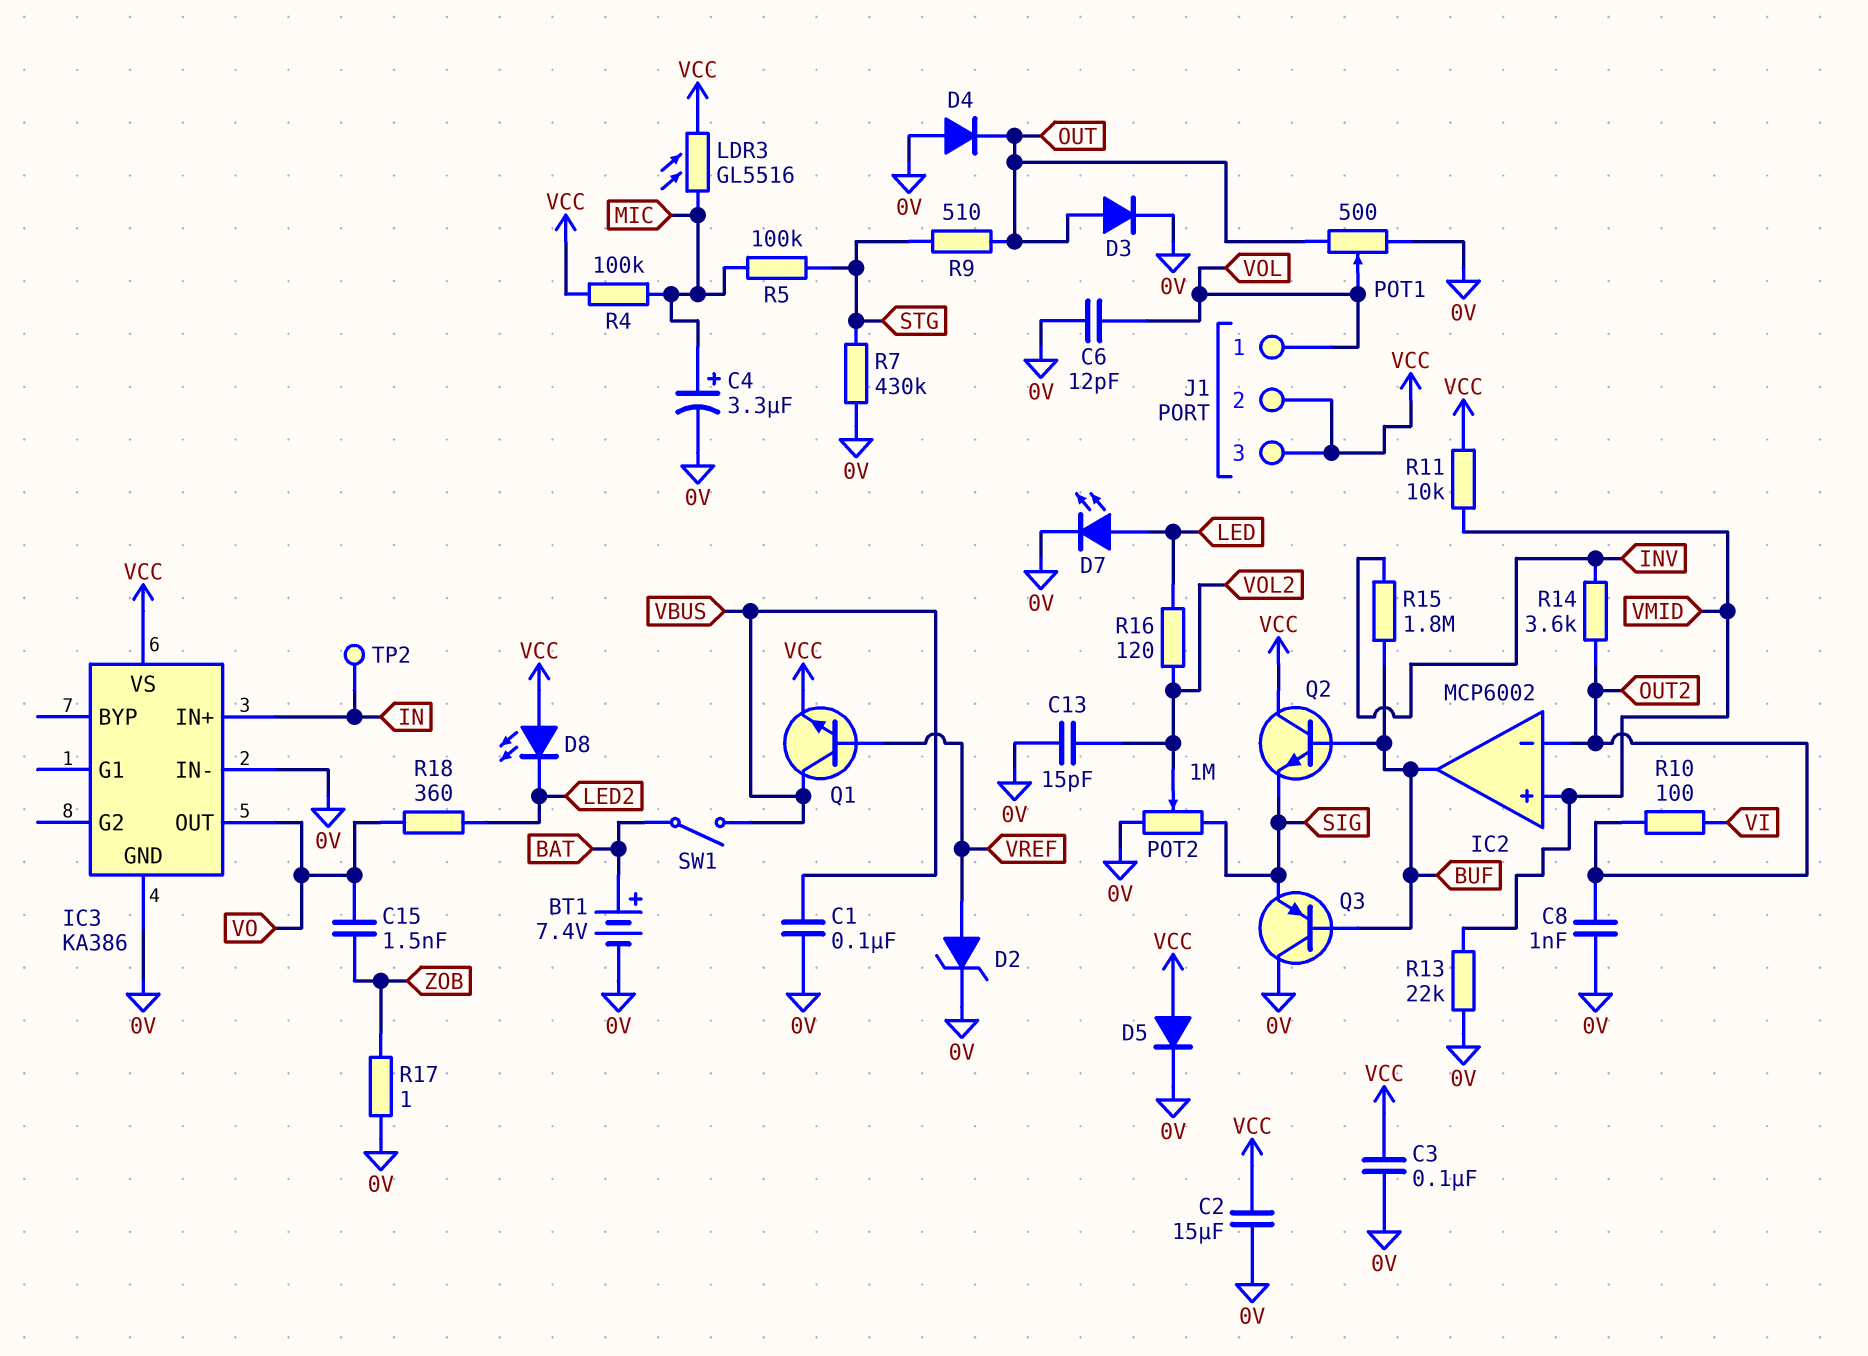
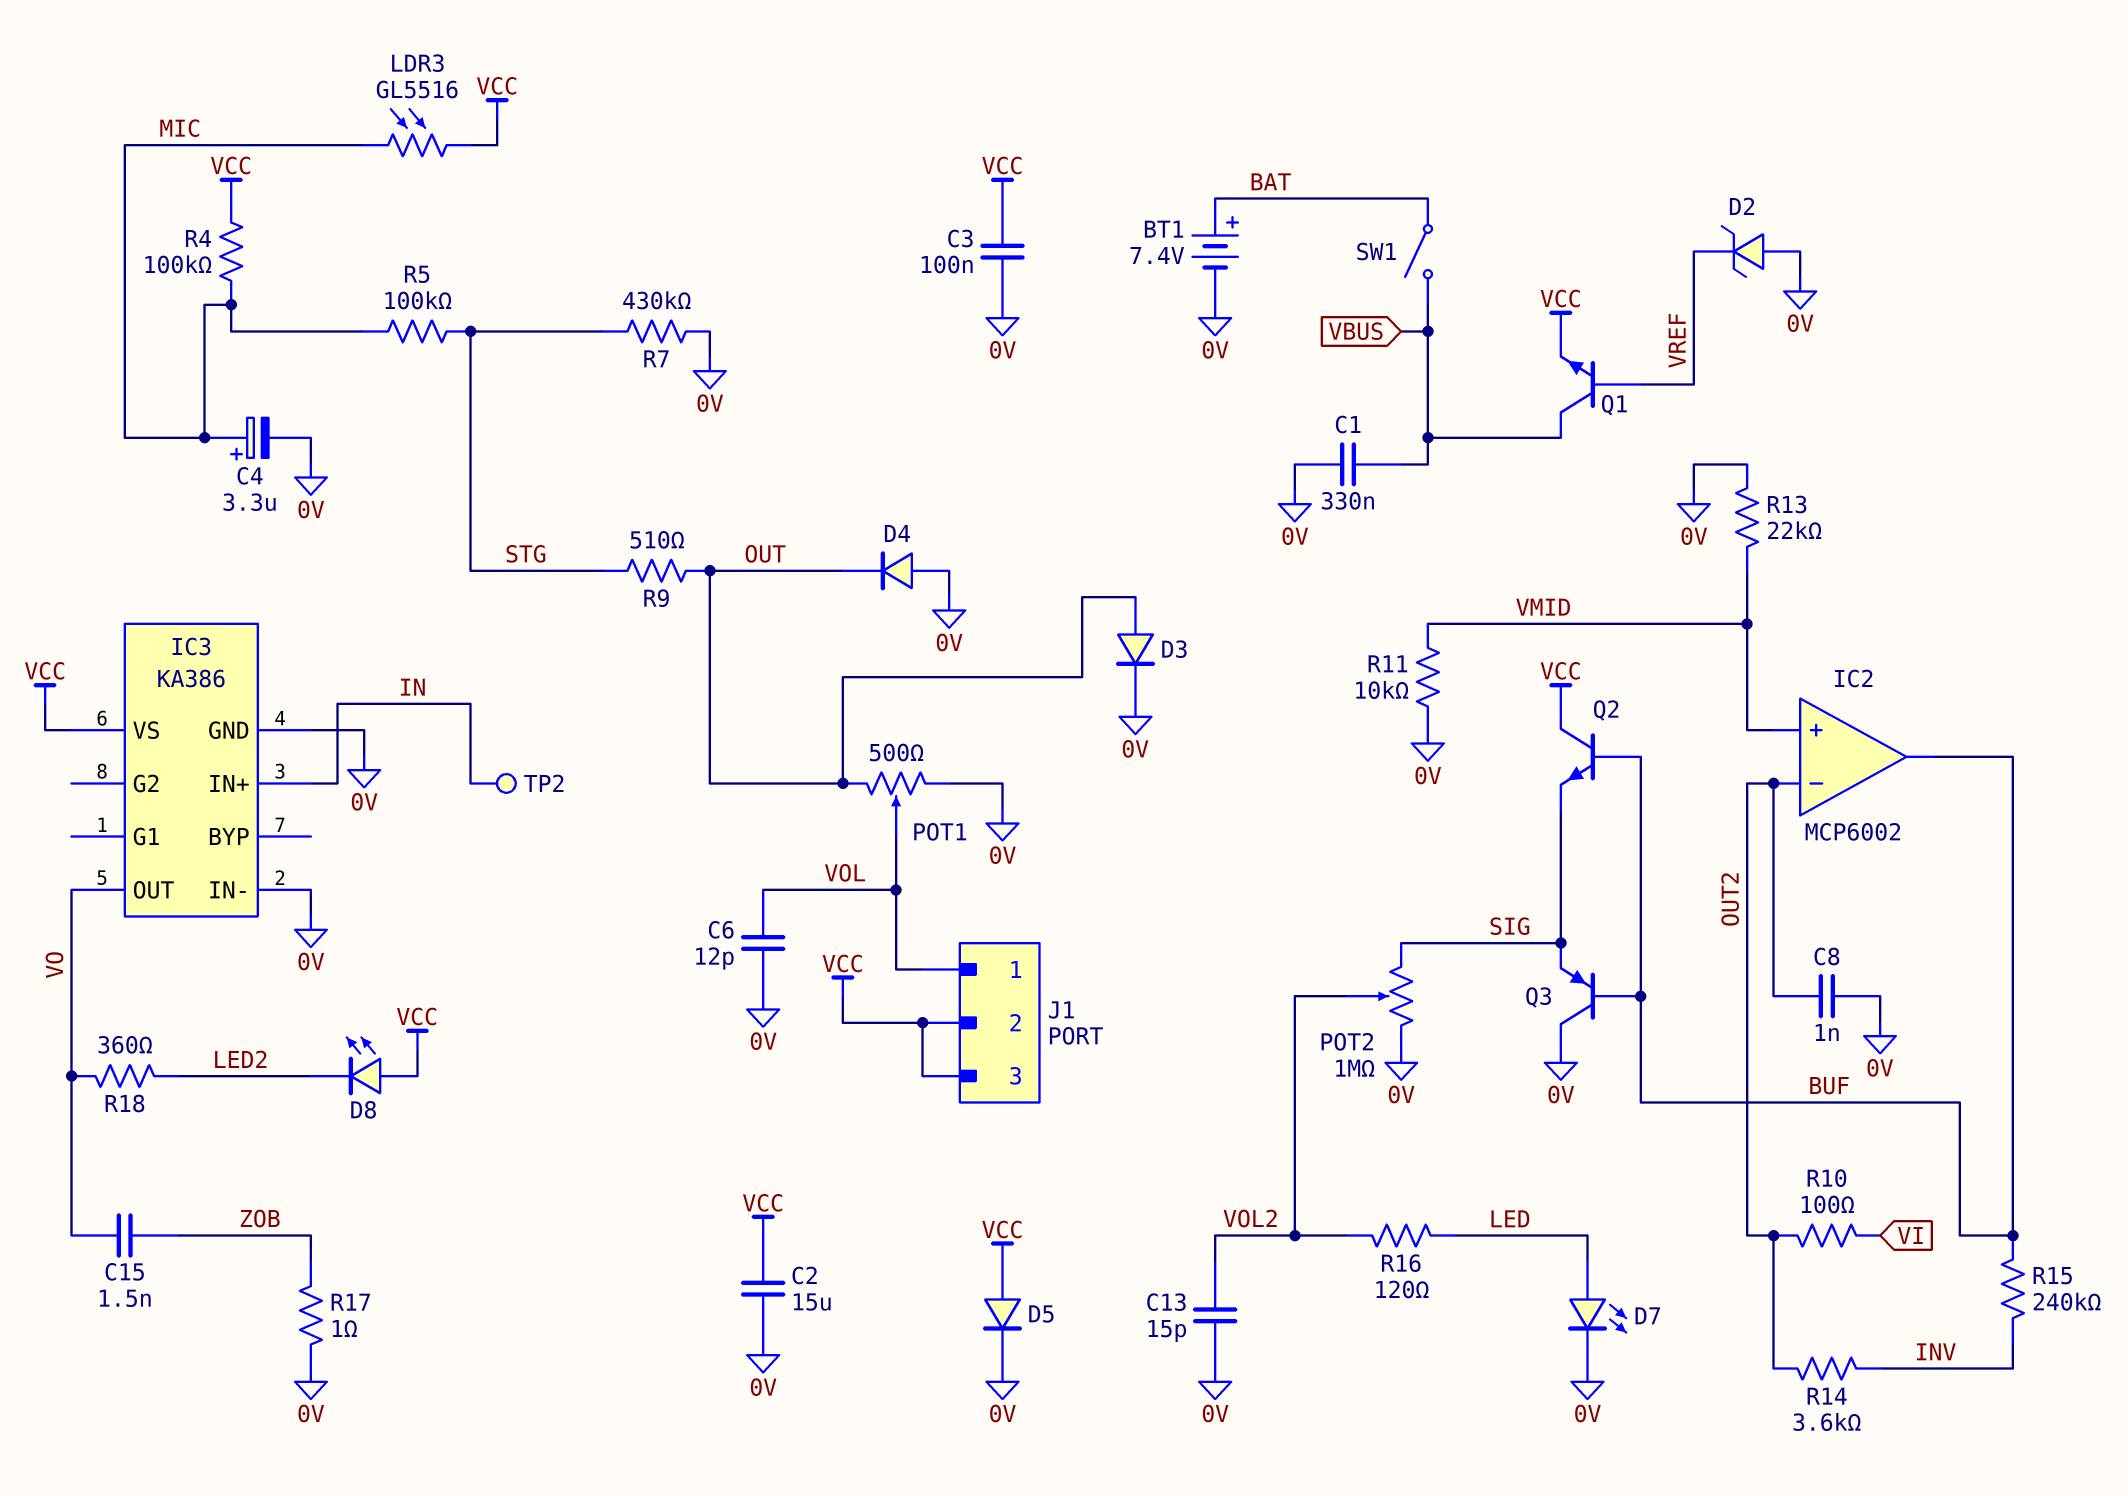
C1: 100nF (0V, VBUS) -> 330nF (0V, VBUS)
D2: zener (A VREF, K 0V) -> zener (A 0V, K VREF)
R11: 10k (VCC, VMID) -> 10k (0V, VMID)
R15: 1.8M (BUF, INV) -> 240k (BUF, INV)

